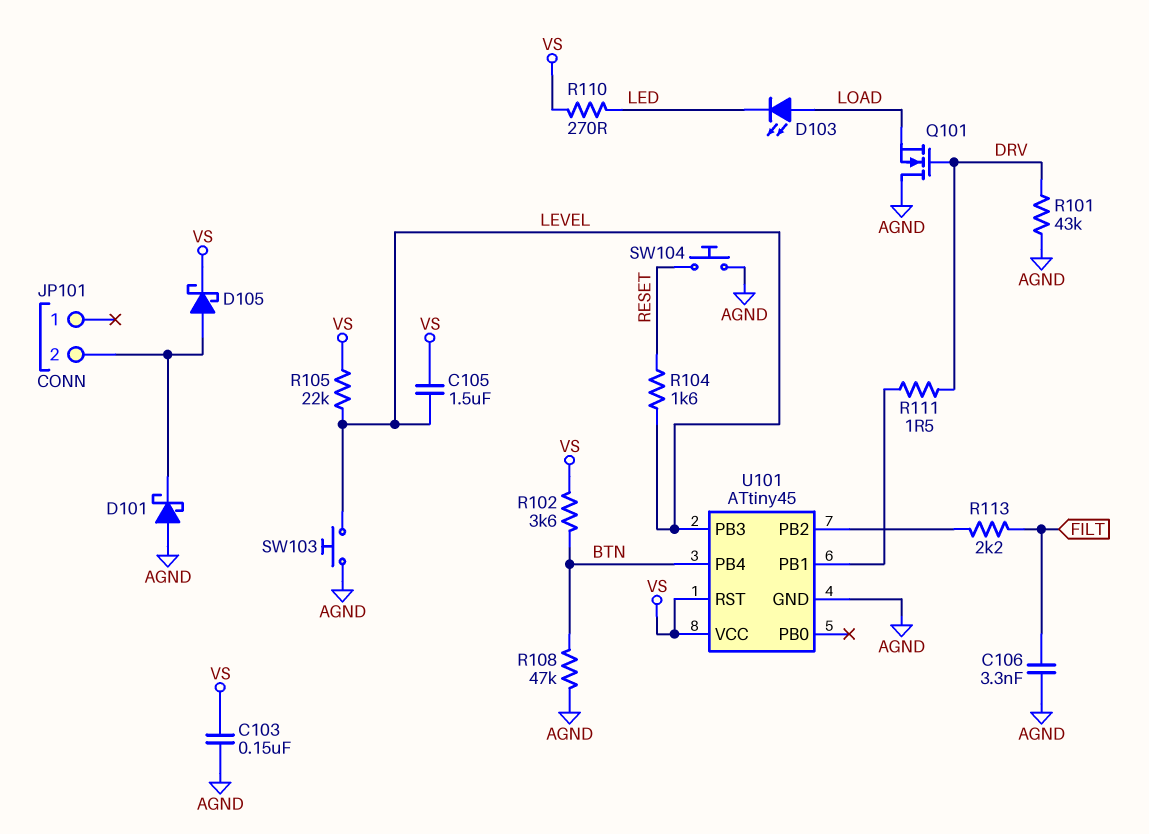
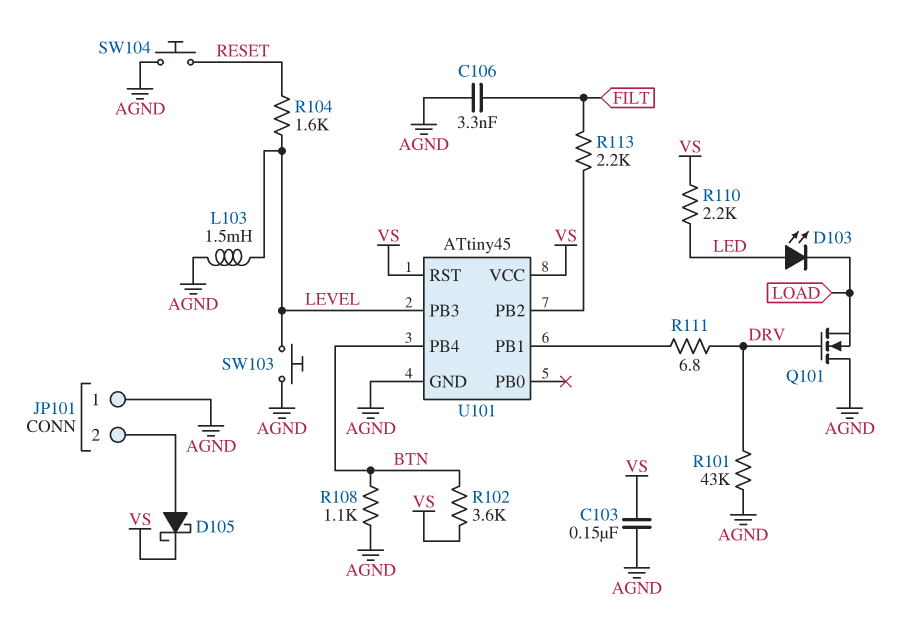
C105: 1.5uF (LEVEL, VS) -> none
D101: schottky (A AGND, K JP101/2) -> none
D103: LED (A LOAD, K LED) -> LED (A LED, K LOAD)
JP101 pin 1: none -> AGND
L103: none -> 1.5mH (AGND, LEVEL)
R105: 22k (LEVEL, VS) -> none
R108: 47k (AGND, BTN) -> 1.1k (AGND, BTN)
R110: 270 (LED, VS) -> 2.2k (LED, VS)
R111: 1.5 (DRV, U101/PB1) -> 6.8 (DRV, U101/PB1)

